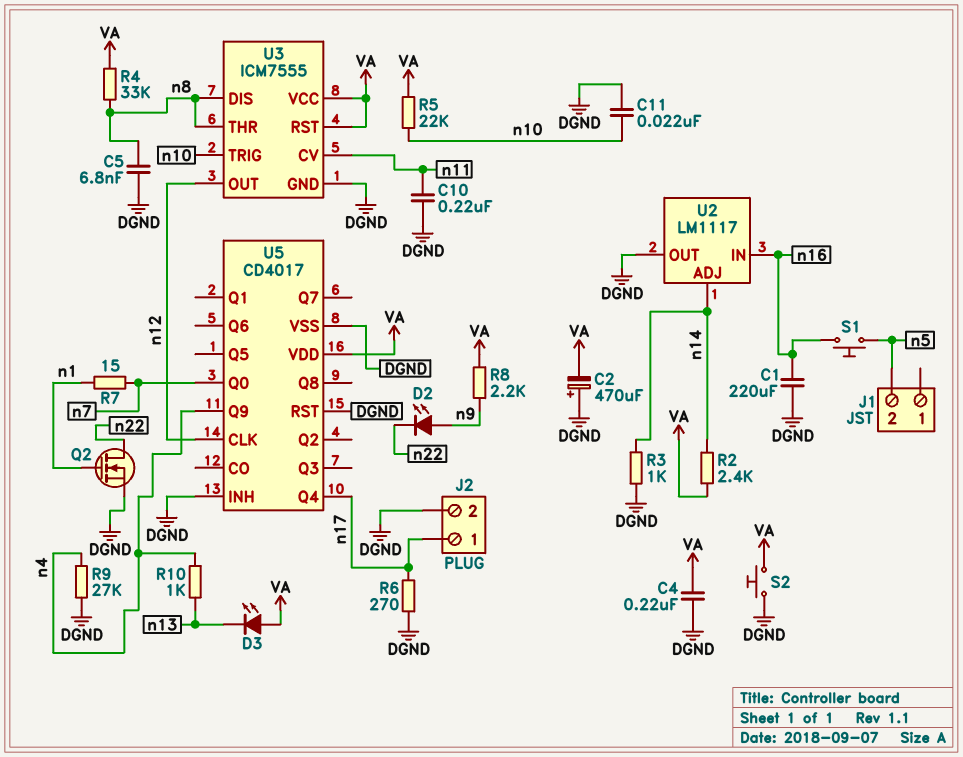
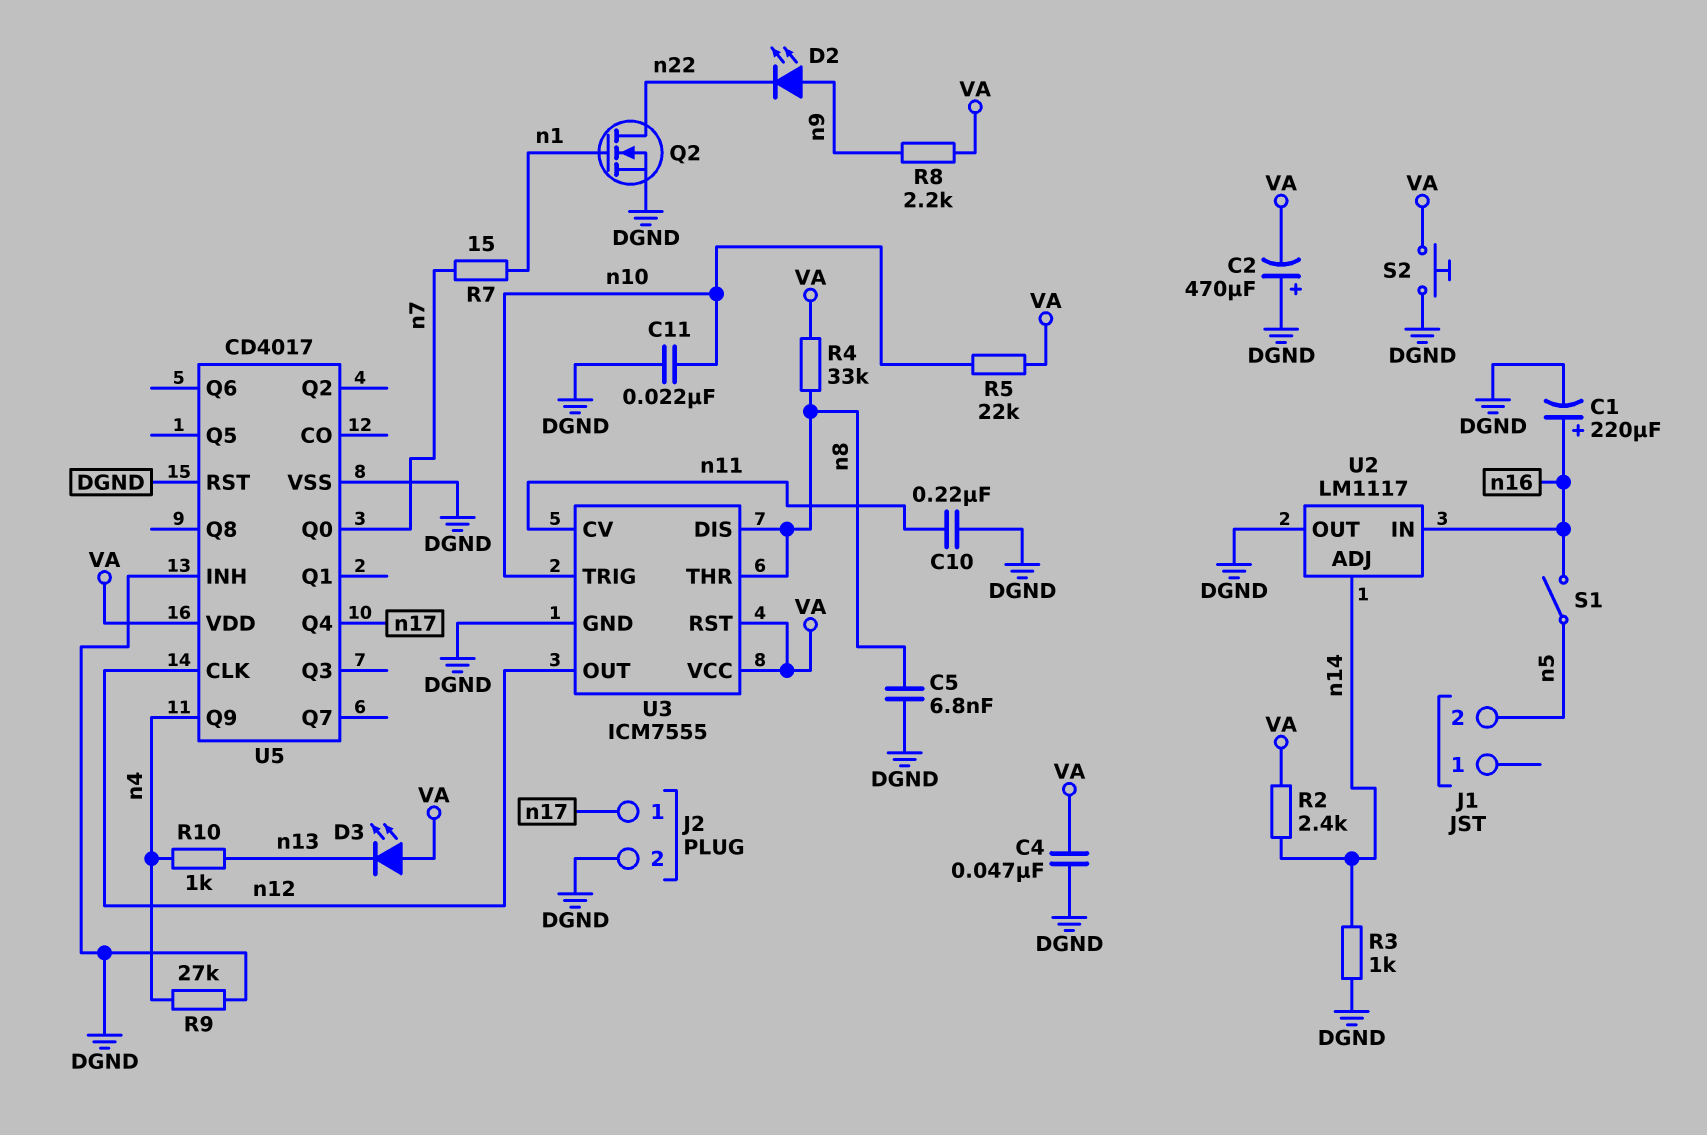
C1: 220uF (DGND, n16) -> 220uF (plus n16, minus DGND)
C4: 220nF (DGND, VA) -> 47nF (DGND, VA)
R6: 270 (DGND, n17) -> none
S1: button (n5, n16) -> switch (n5, n16)

